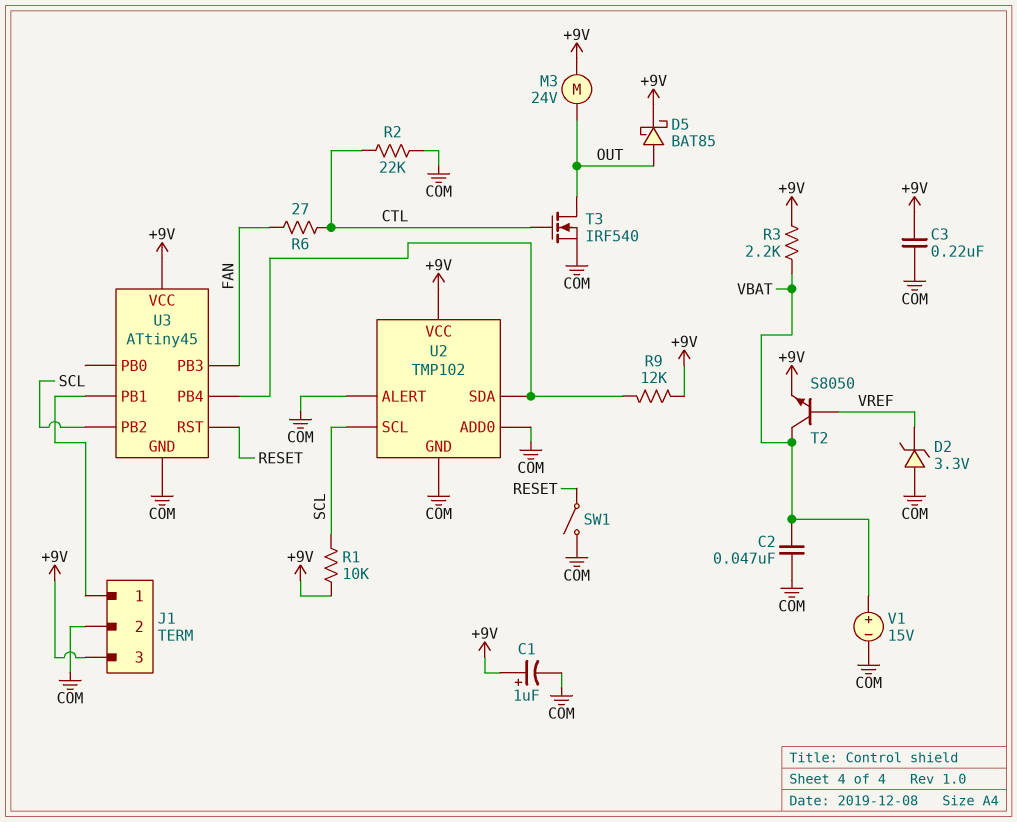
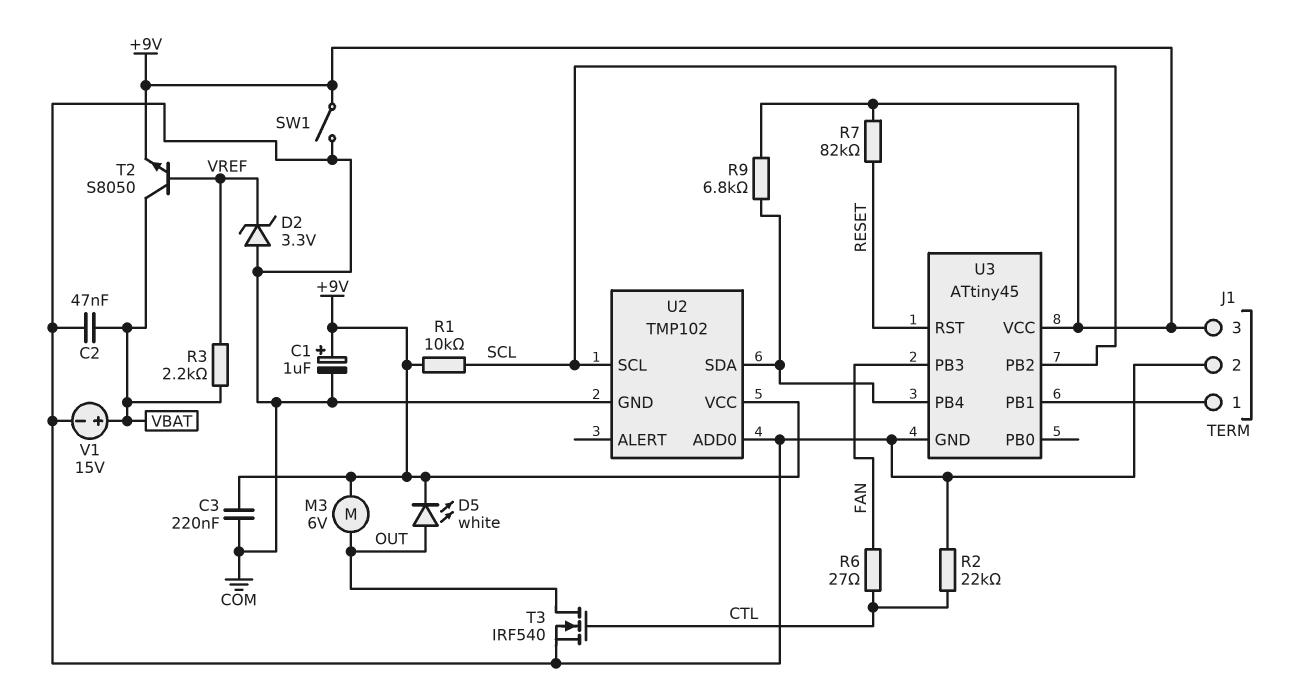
D5: schottky BAT85 (A OUT, K +9V) -> LED white (A OUT, K +9V)
M3: motor 24V (+9V, OUT) -> motor 6V (+9V, OUT)
R3: 2.2k (+9V, VBAT) -> 2.2k (VBAT, VREF)
R7: none -> 82k (+9V, RESET)
R9: 12k (+9V, U2/SDA) -> 6.8k (+9V, U2/SDA)
SW1: switch (COM, RESET) -> switch (+9V, COM)
U2 pin ALERT: COM -> none

